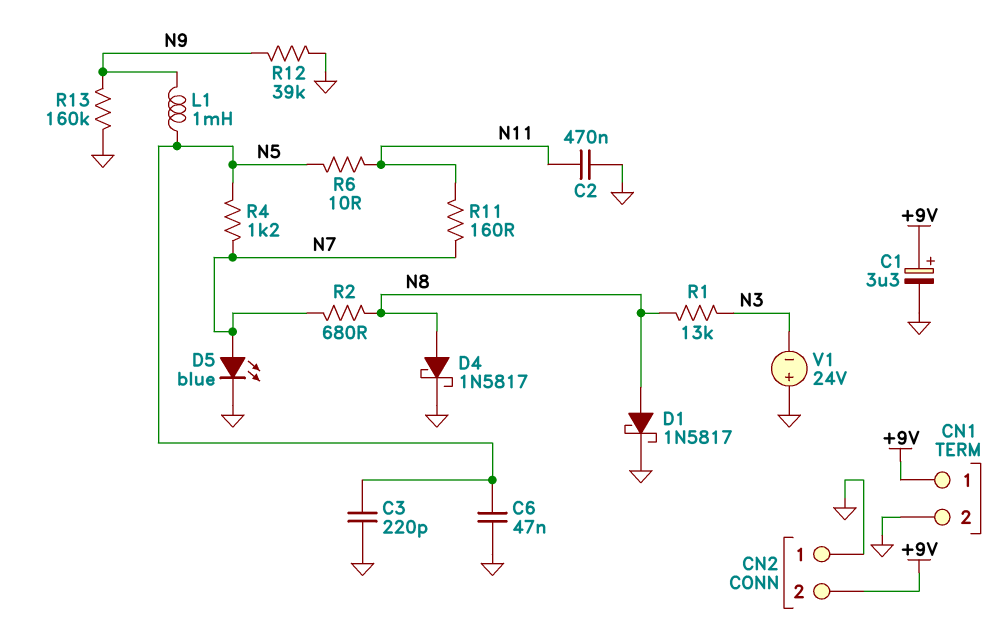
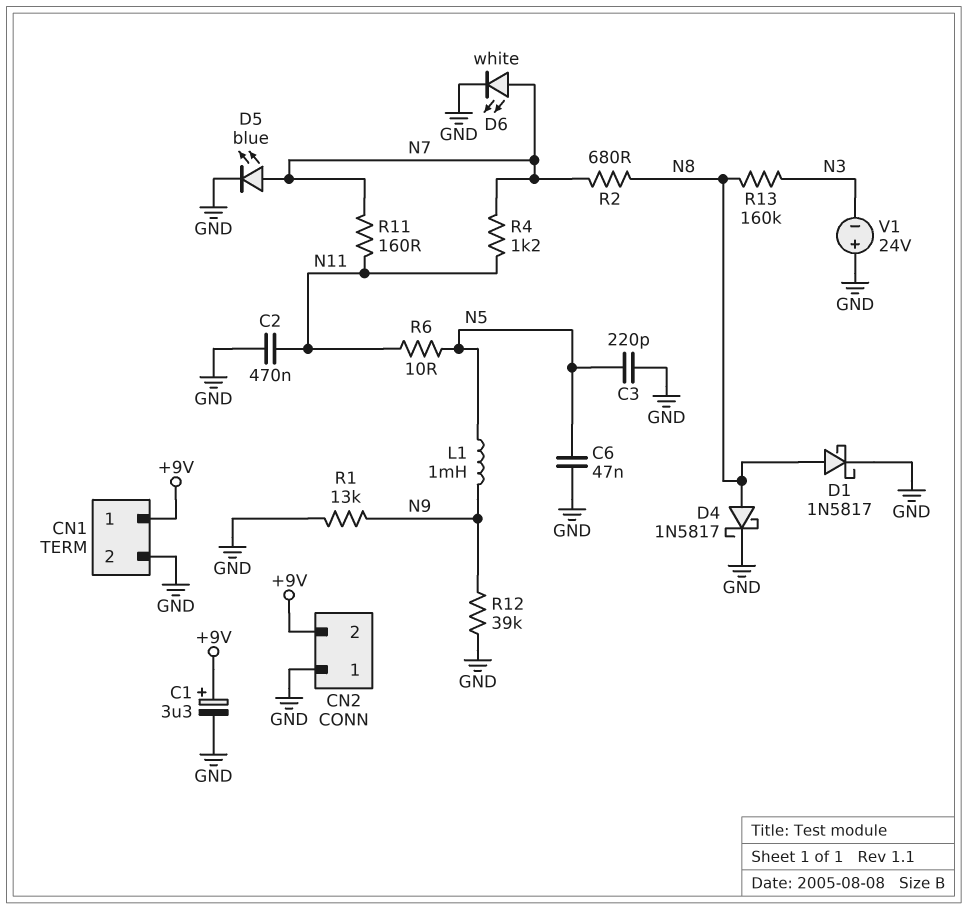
D6: none -> LED white (A N7, K GND)
R1: 13k (N3, N8) -> 13k (GND, N9)
R4: 1.2k (N5, N7) -> 1.2k (N7, N11)
R13: 160k (GND, N9) -> 160k (N3, N8)

